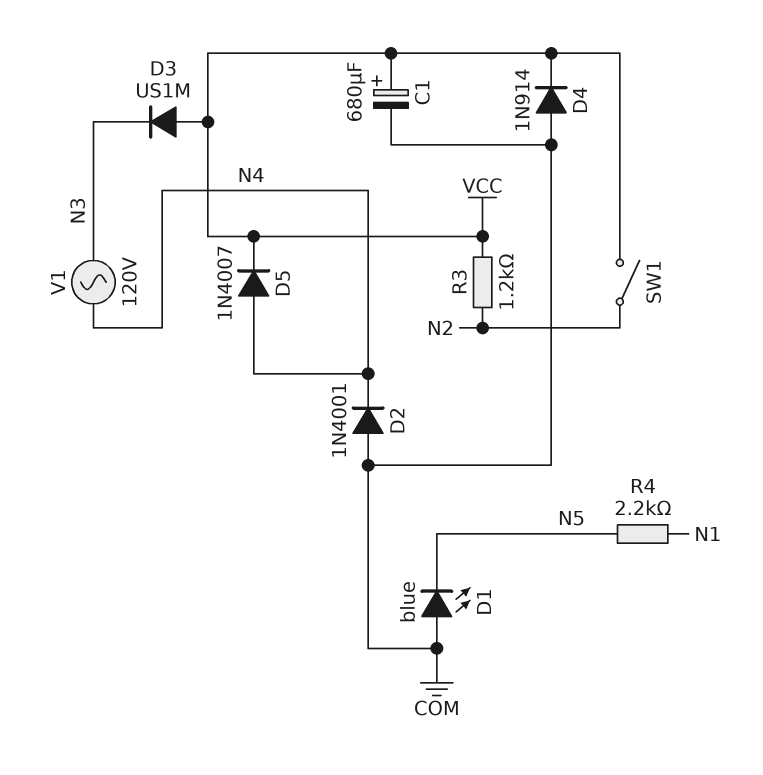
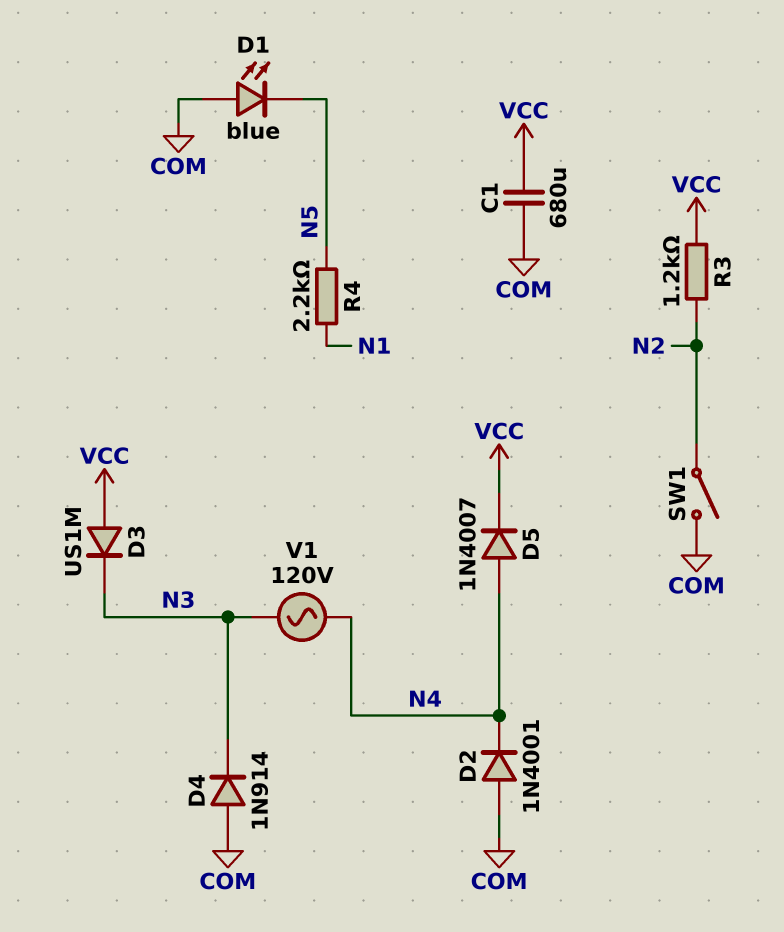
C1: 680uF (plus VCC, minus COM) -> 680uF (COM, VCC)
D4: diode 1N914 (A COM, K VCC) -> diode 1N914 (A COM, K N3)
SW1: switch (N2, VCC) -> switch (COM, N2)

